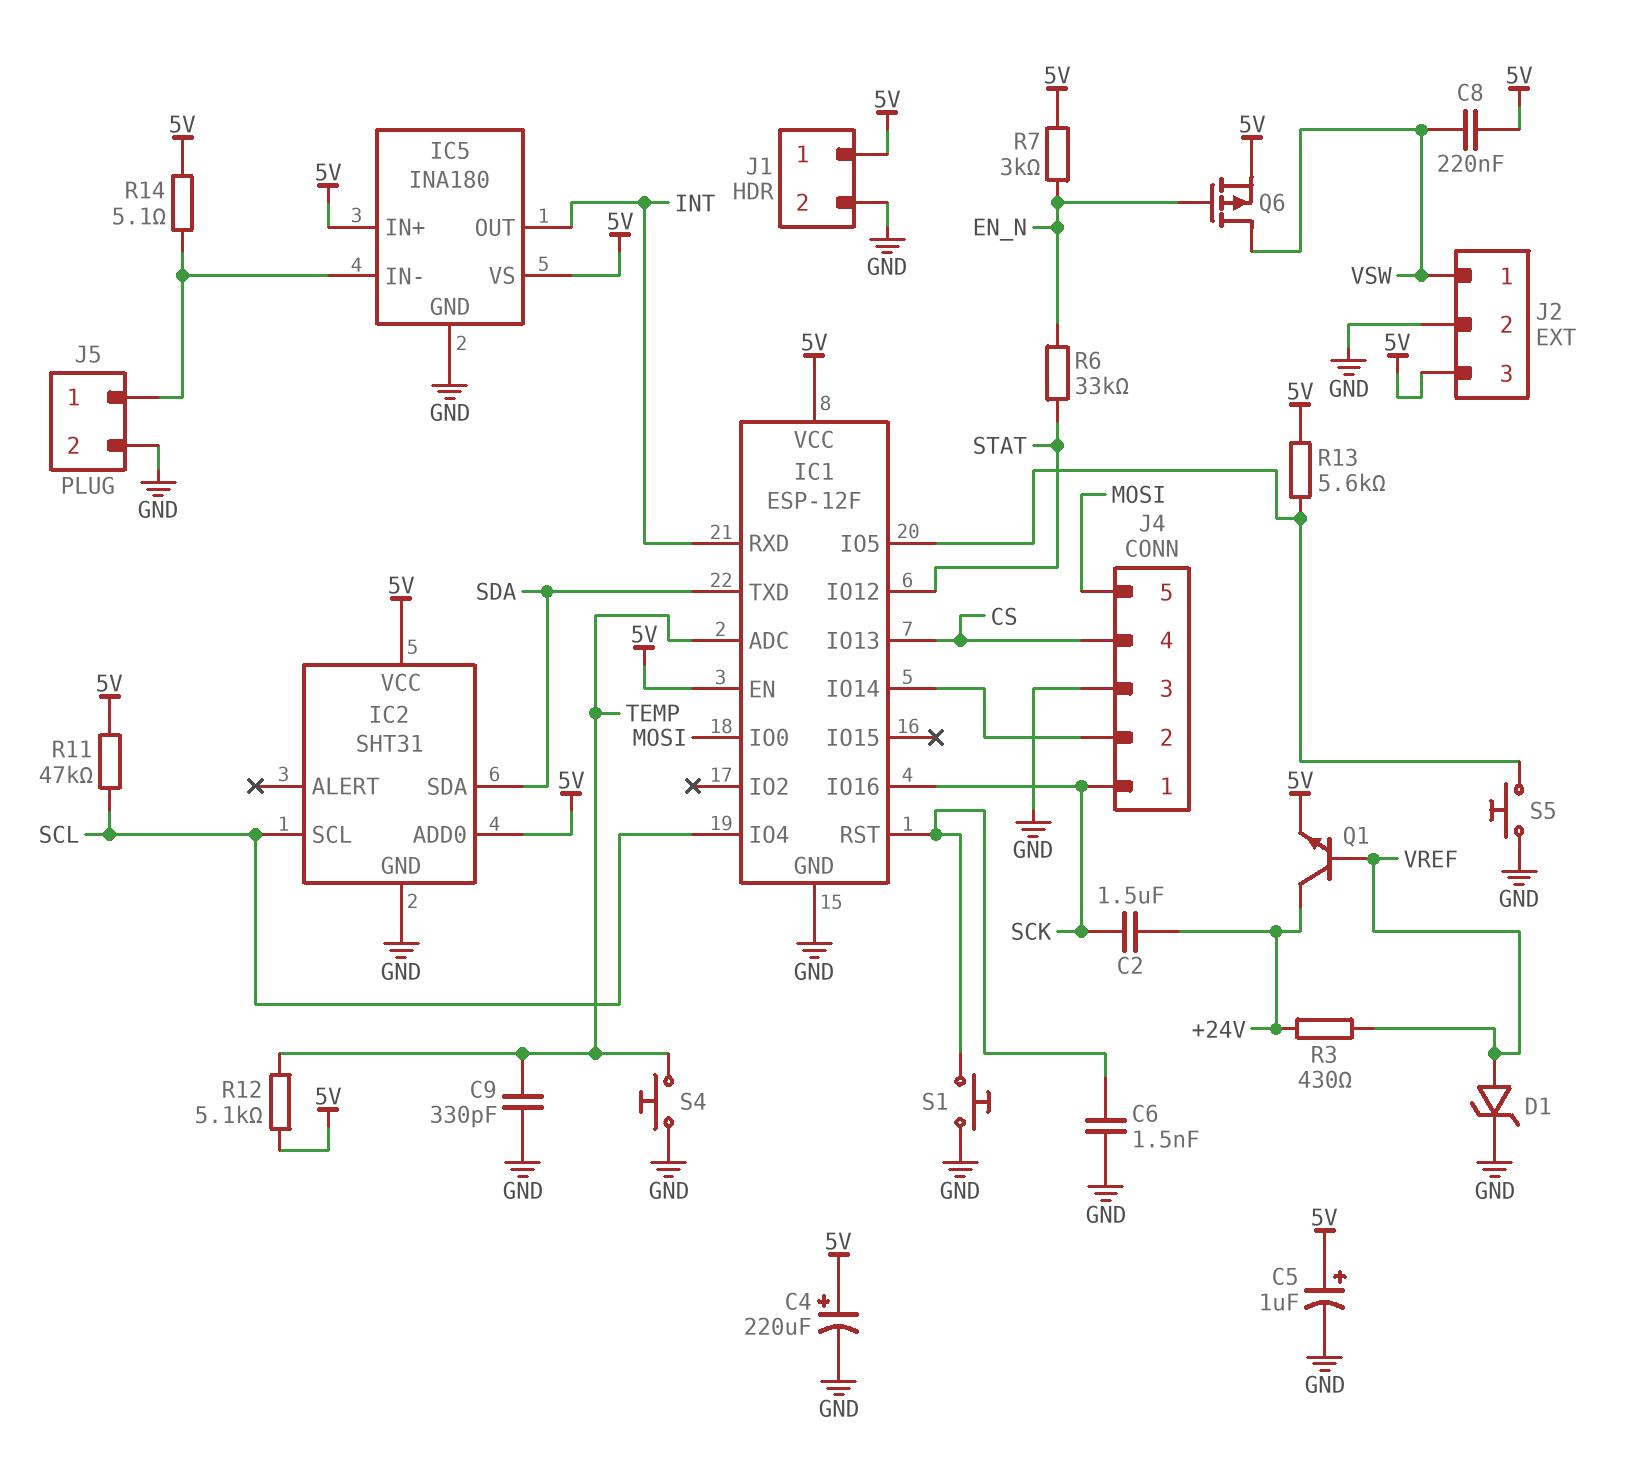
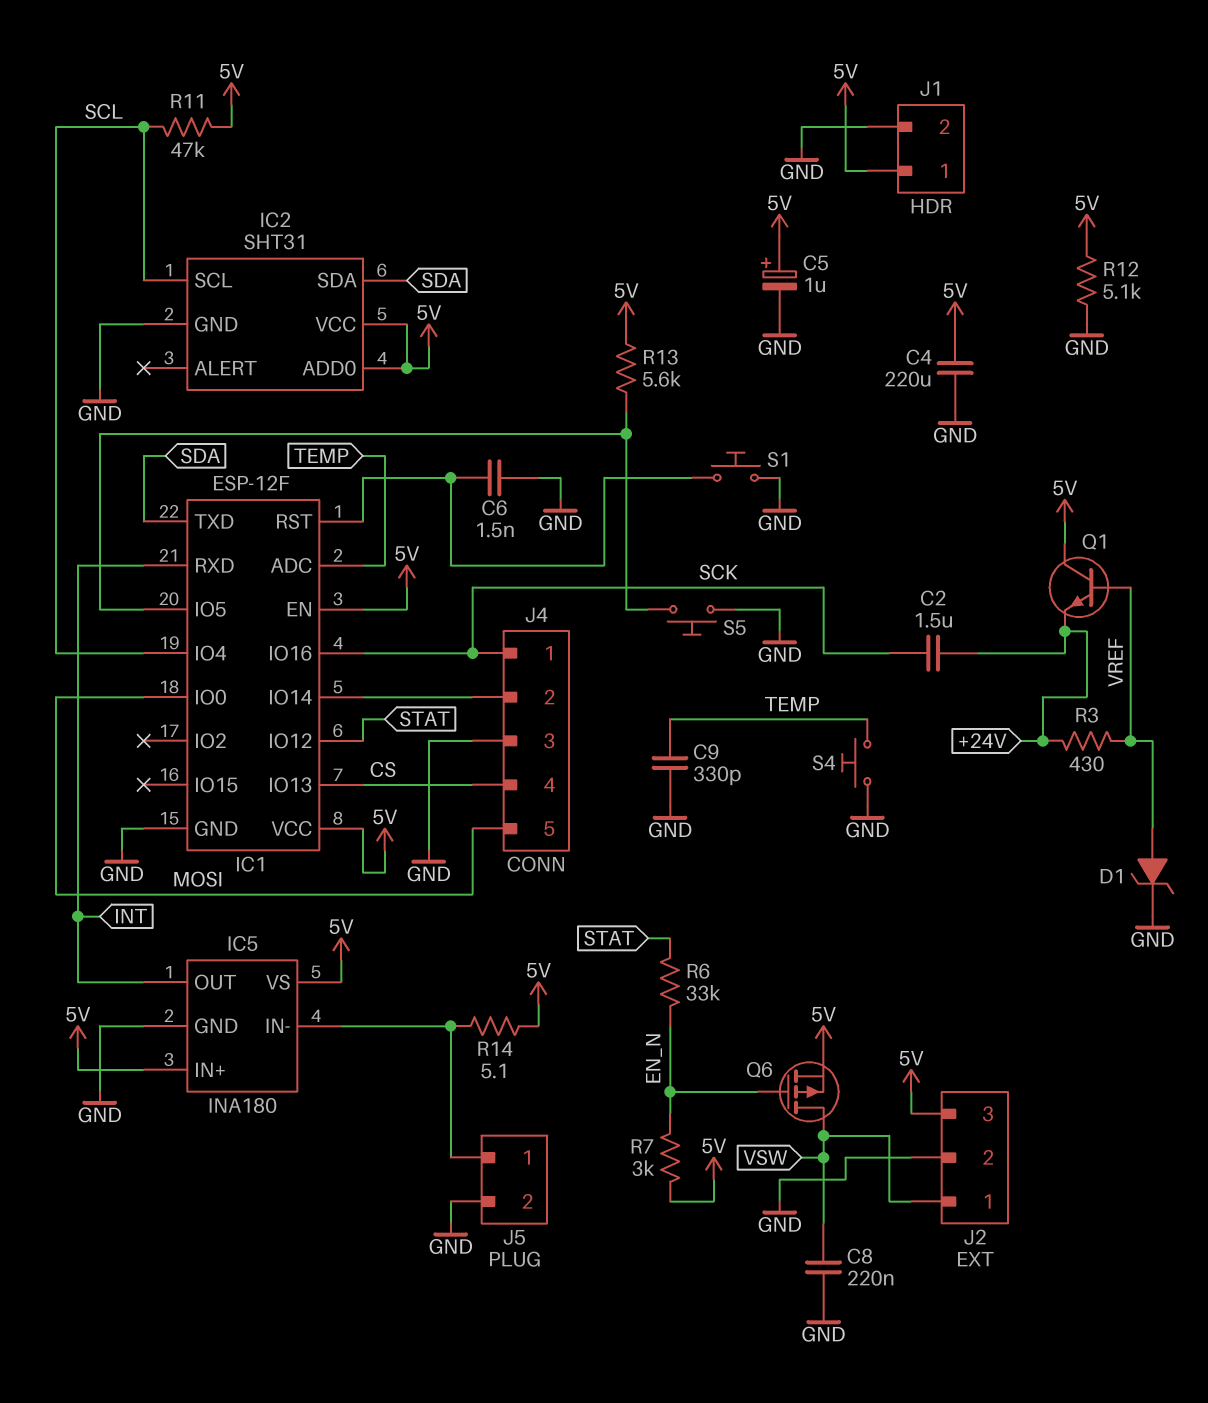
C4: 220uF (plus 5V, minus GND) -> 220uF (5V, GND)
C8: 220nF (5V, VSW) -> 220nF (GND, VSW)
Q1: NPN (B VREF, C +24V, E 5V) -> NPN (B VREF, C 5V, E +24V)
R12: 5.1k (5V, TEMP) -> 5.1k (5V, GND)

